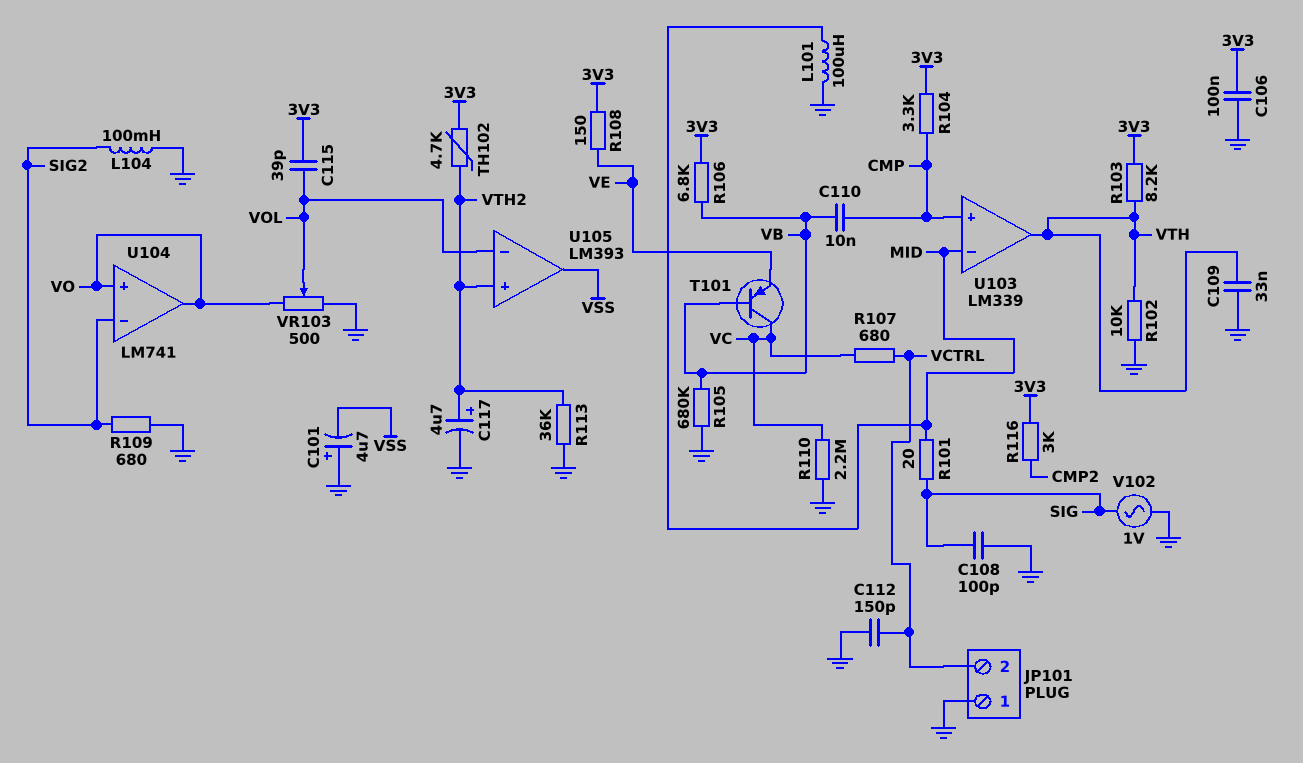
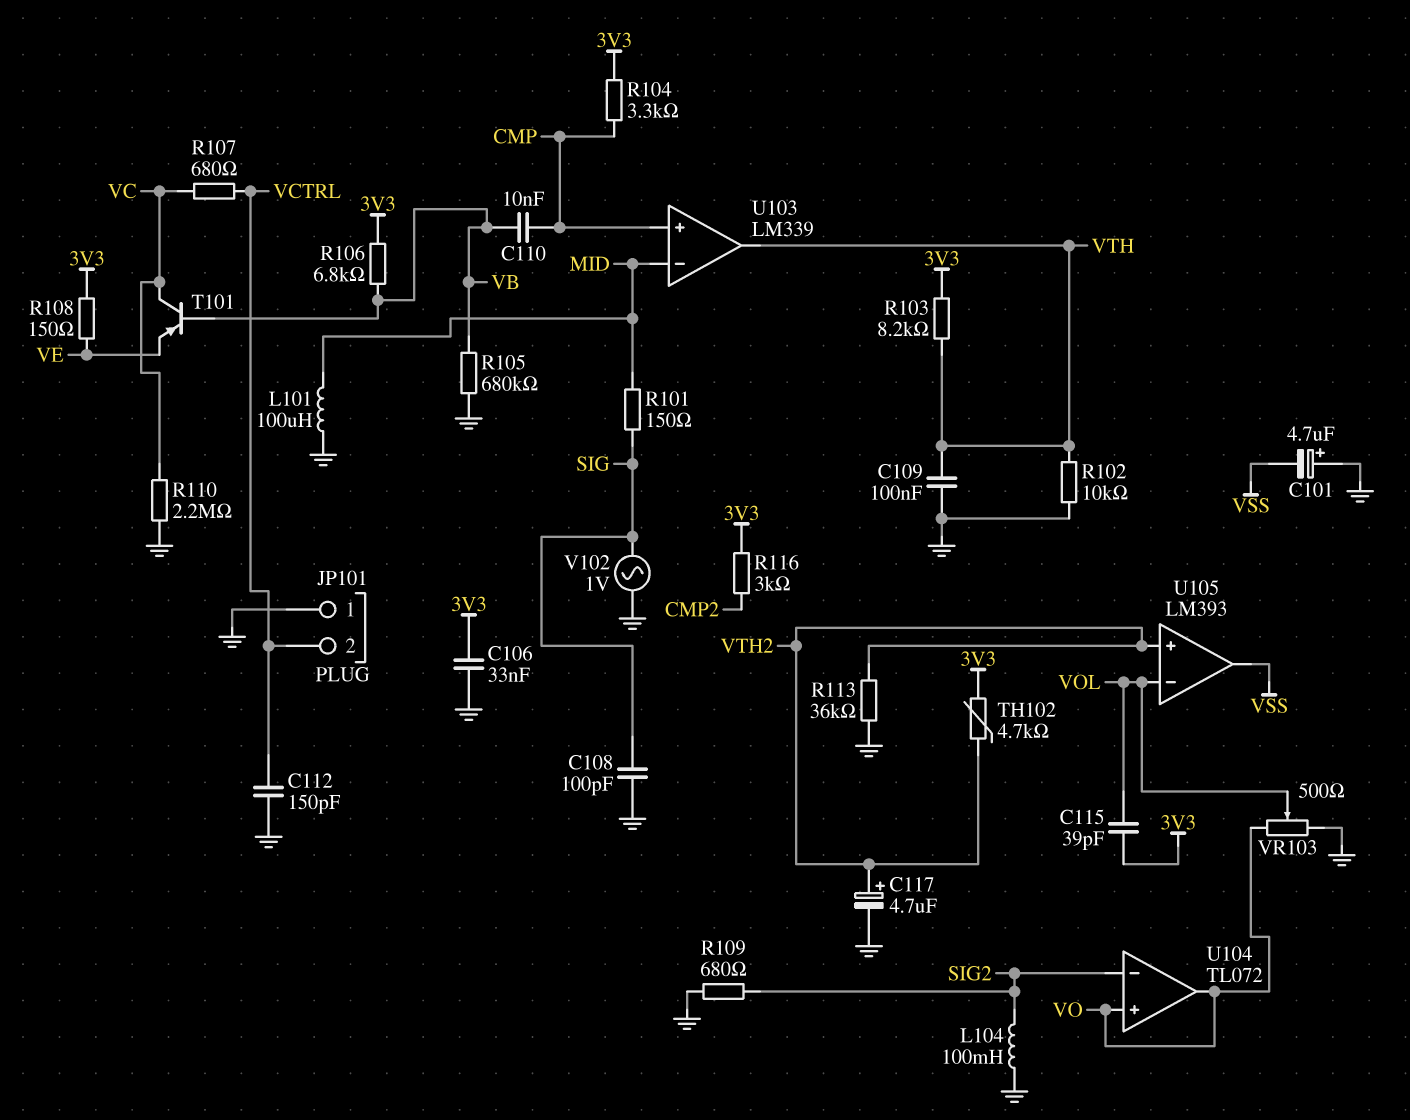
C106: 100nF (3V3, GND) -> 33nF (3V3, GND)
C109: 33nF (GND, VTH) -> 100nF (GND, VTH)
R101: 20 (MID, SIG) -> 150 (MID, SIG)
U104: LM741 -> TL072

